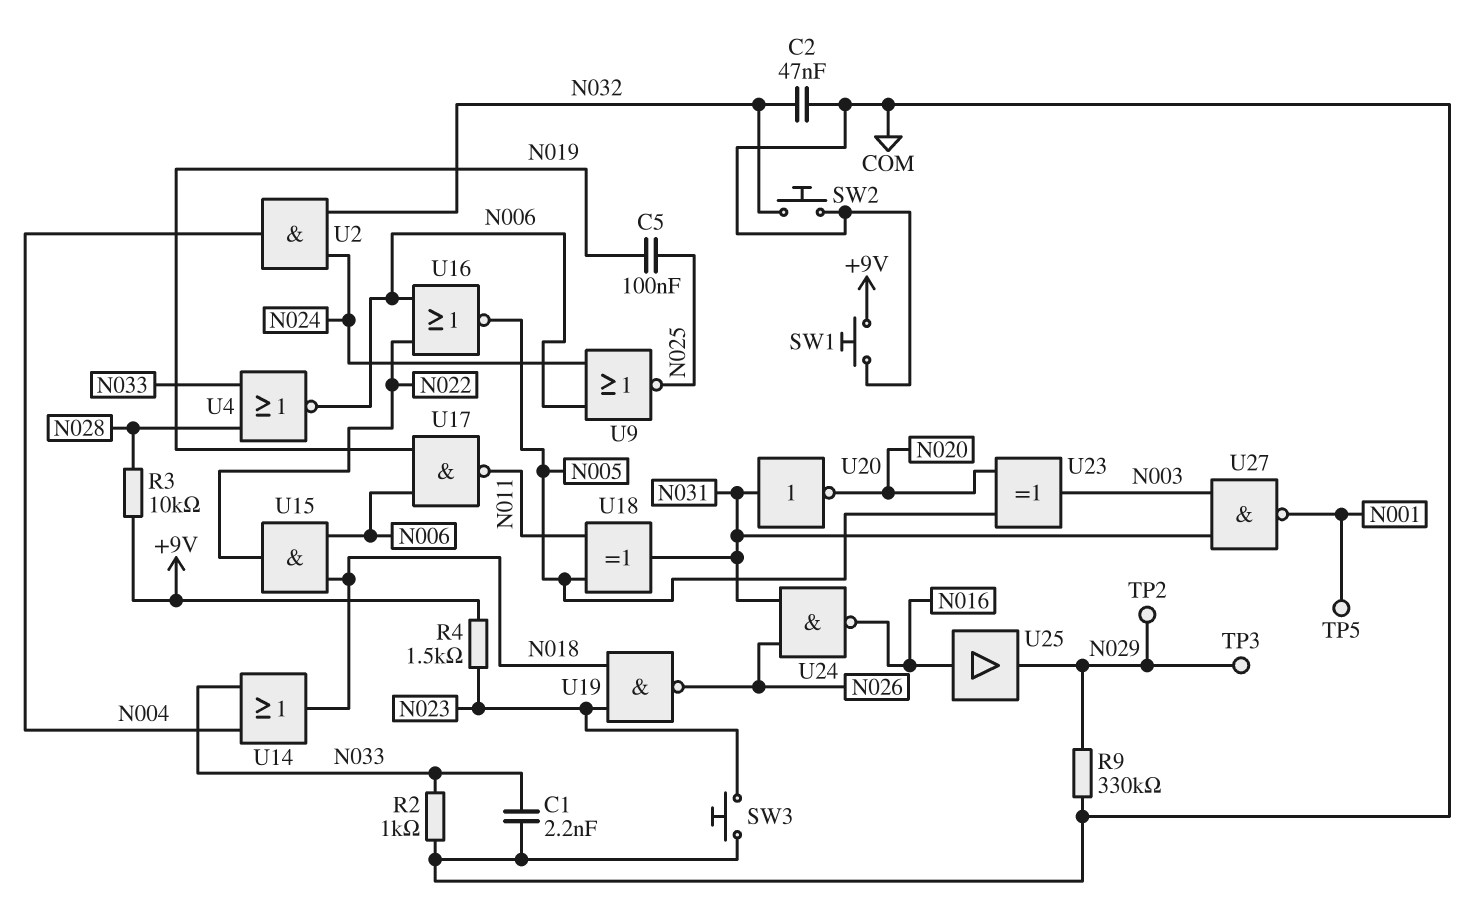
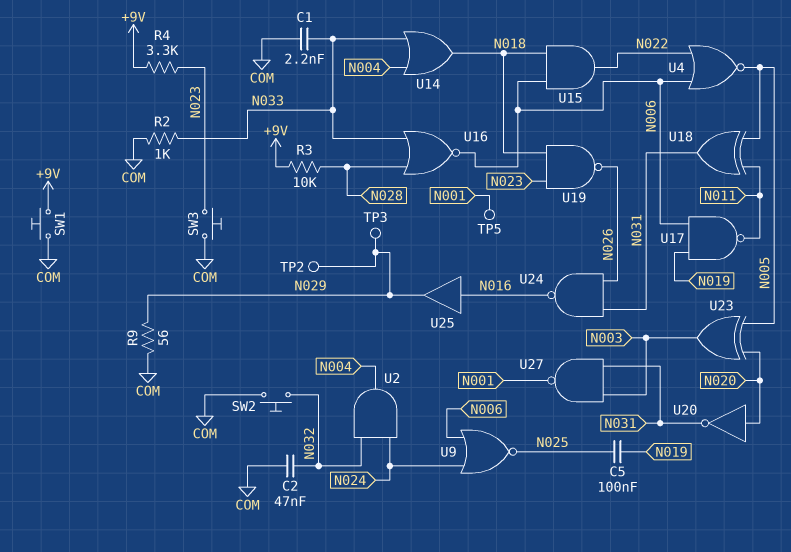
R4: 1.5k (+9V, N023) -> 3.3k (+9V, N023)
R9: 330k (COM, N029) -> 56 (COM, N029)
U4: NOR (in N028, in N033, out N006) -> NOR (in N006, in N022, out N005)
U16: NOR (in N006, in N022, out N005) -> NOR (in N028, in N033, out N006)
U20: NOT (in N031, out N020) -> NOT (in N020, out N031)

